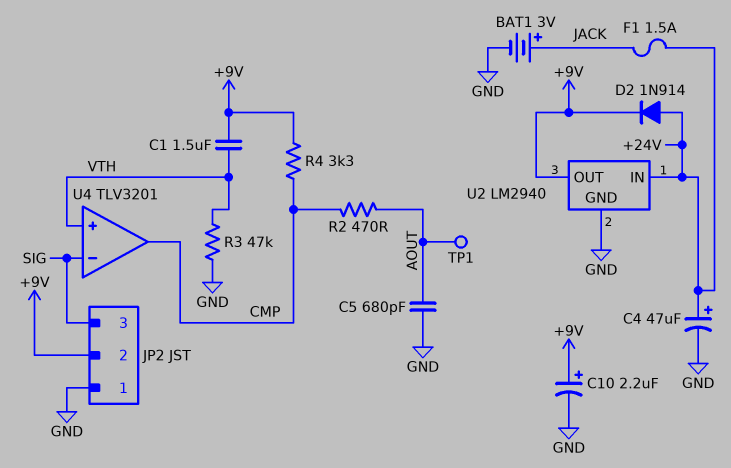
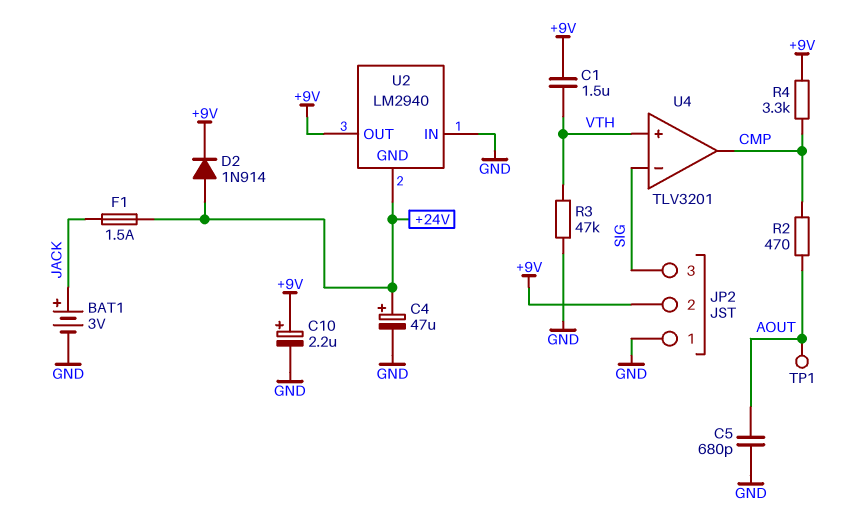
U2 pin GND: GND -> +24V
U2 pin IN: +24V -> GND

